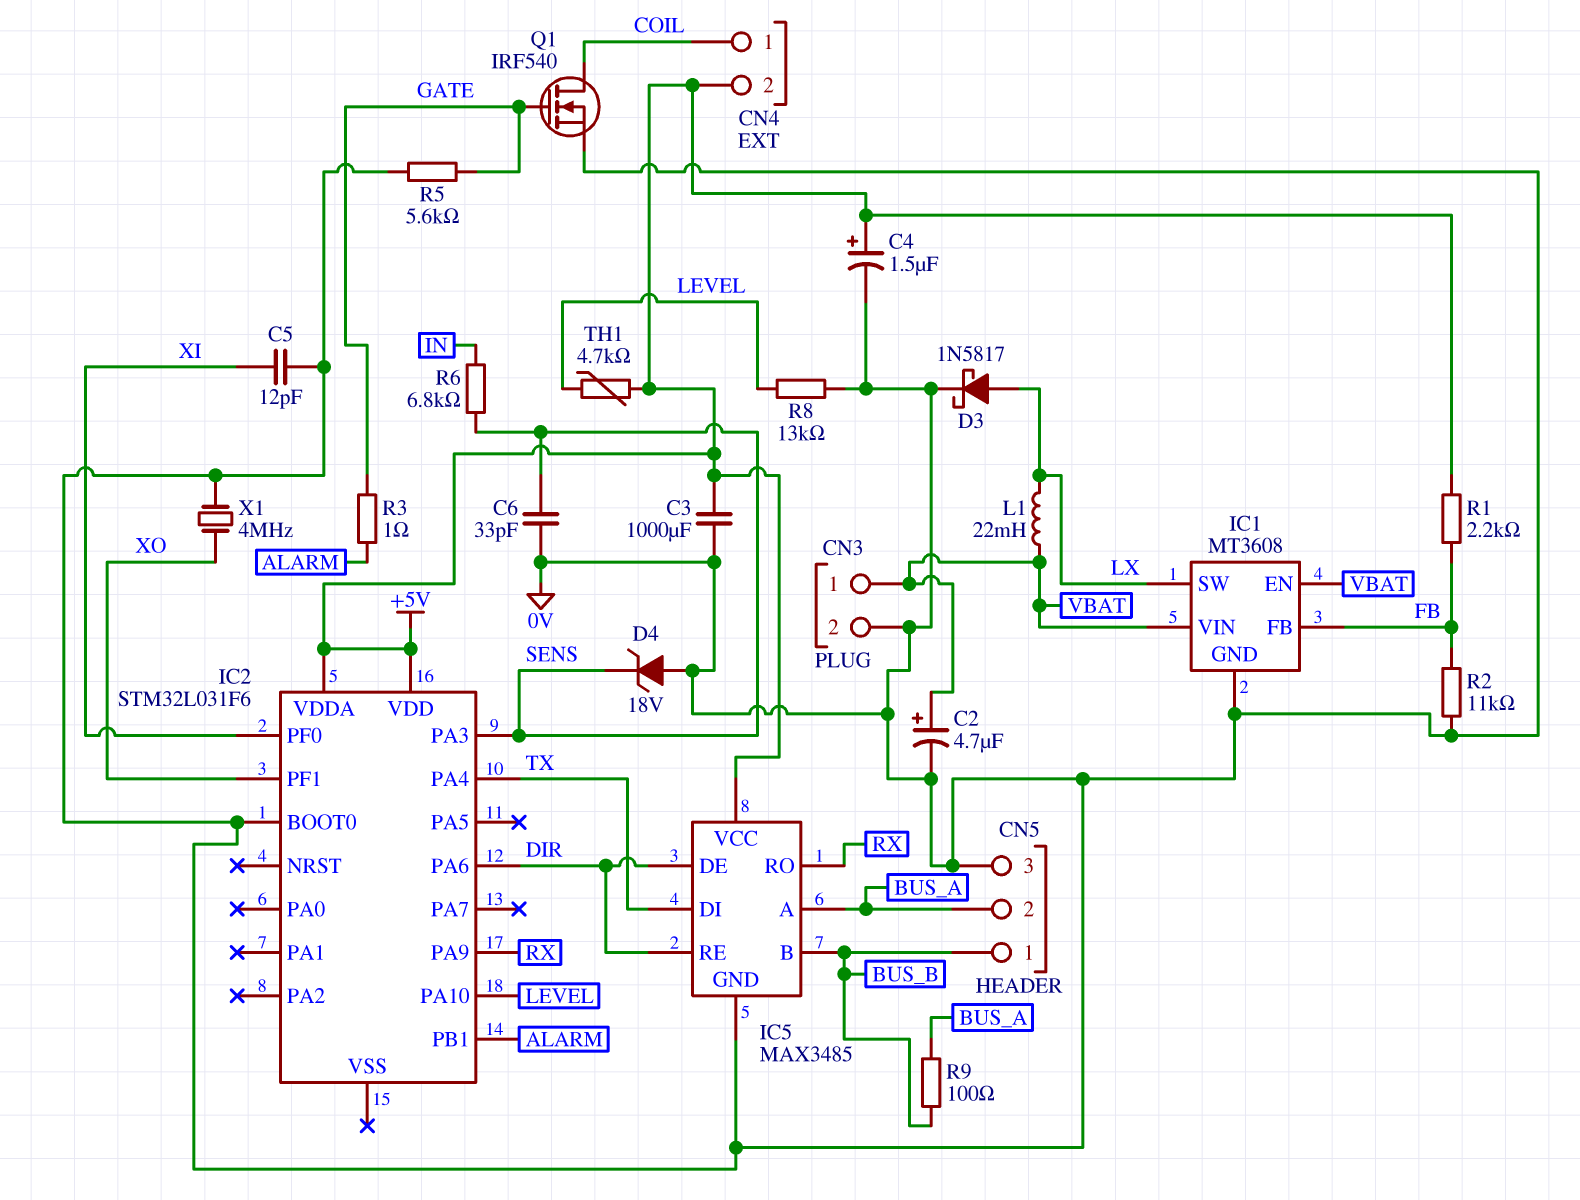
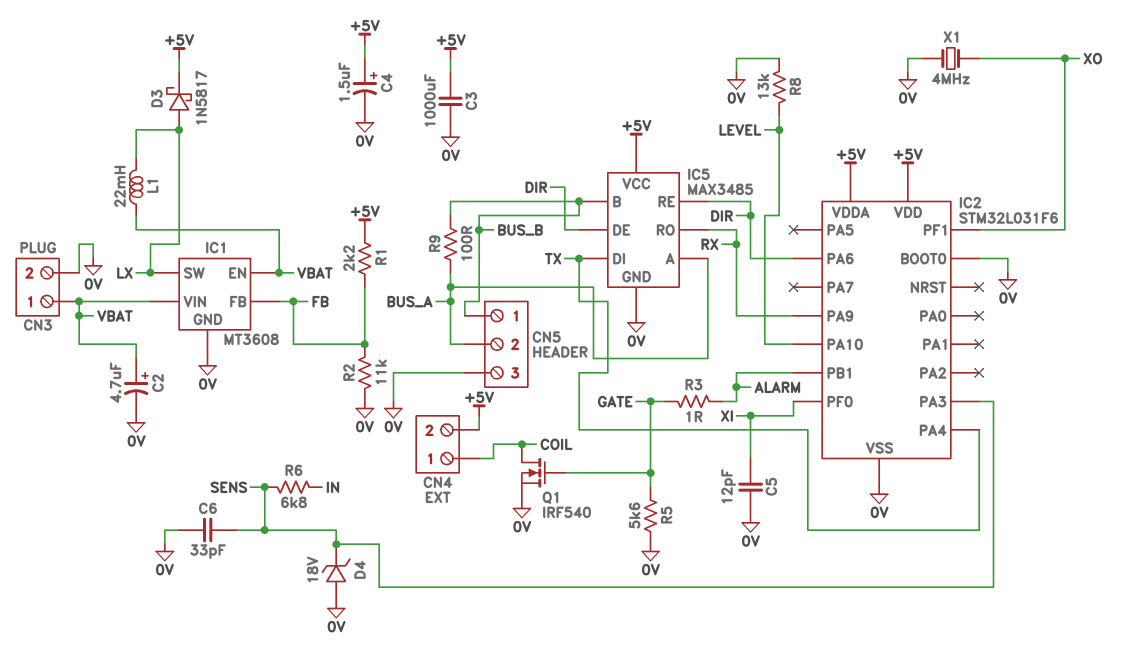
D3: schottky 1N5817 (A LX, K 0V) -> schottky 1N5817 (A LX, K +5V)
IC2 pin VSS: none -> 0V
TH1: 4.7k (+5V, LEVEL) -> none

